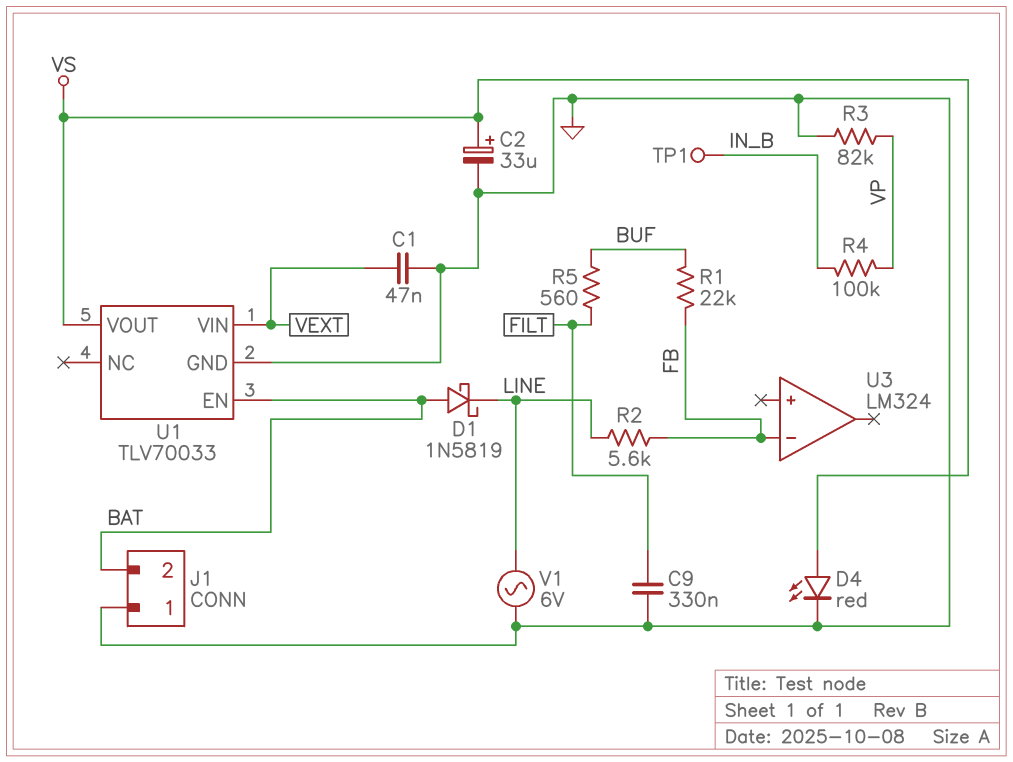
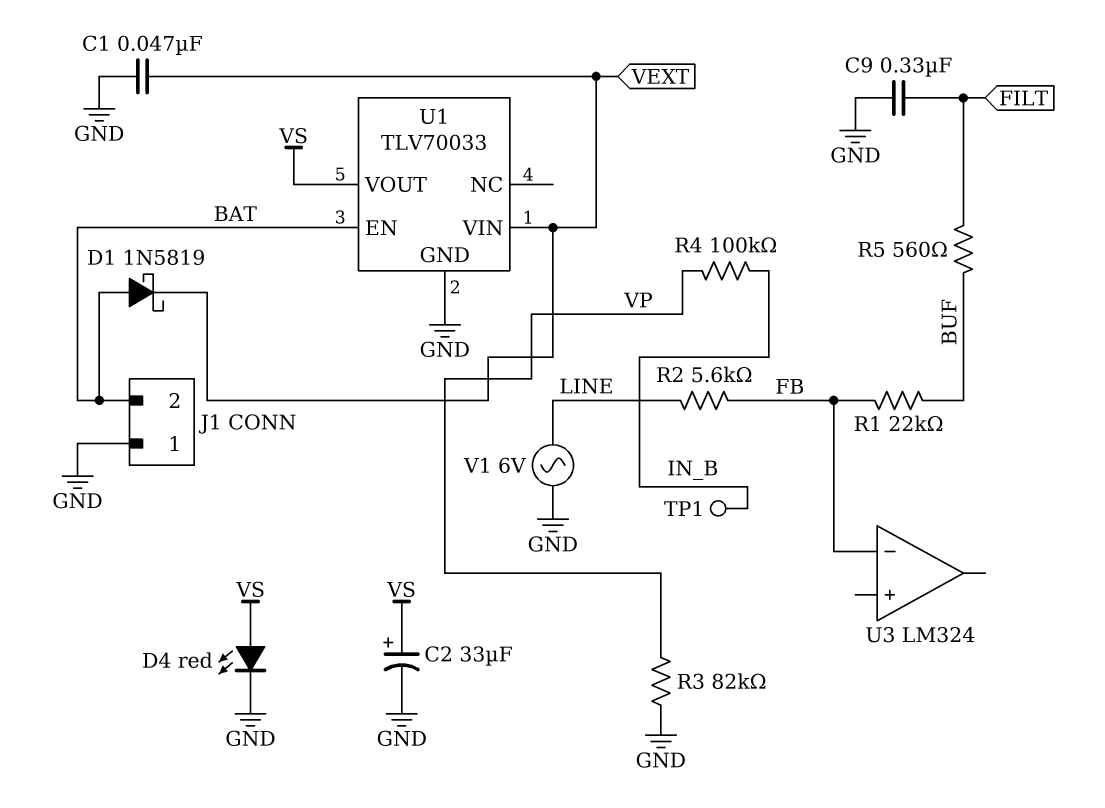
D1: schottky 1N5819 (A BAT, K LINE) -> schottky 1N5819 (A BAT, K VEXT)

